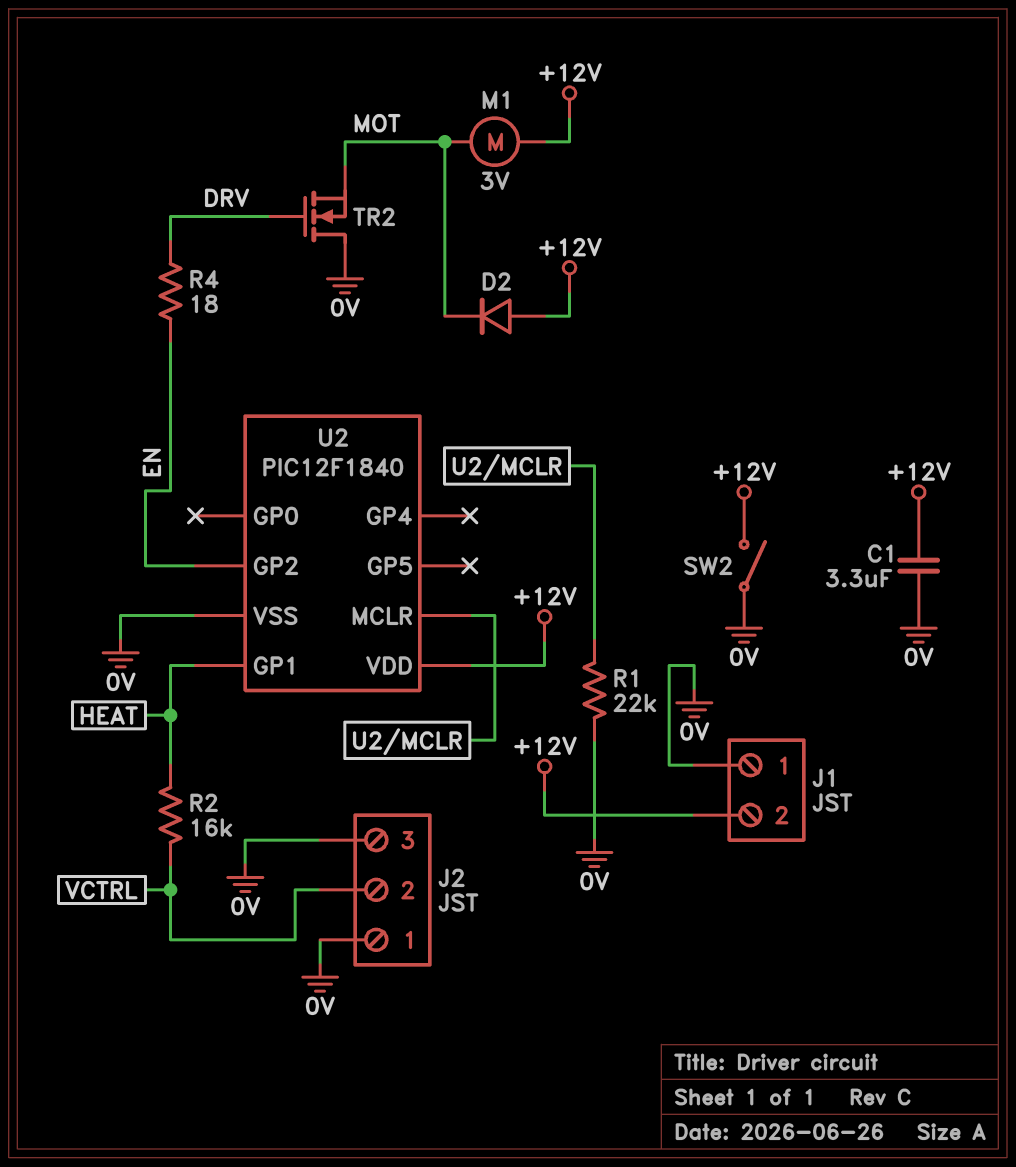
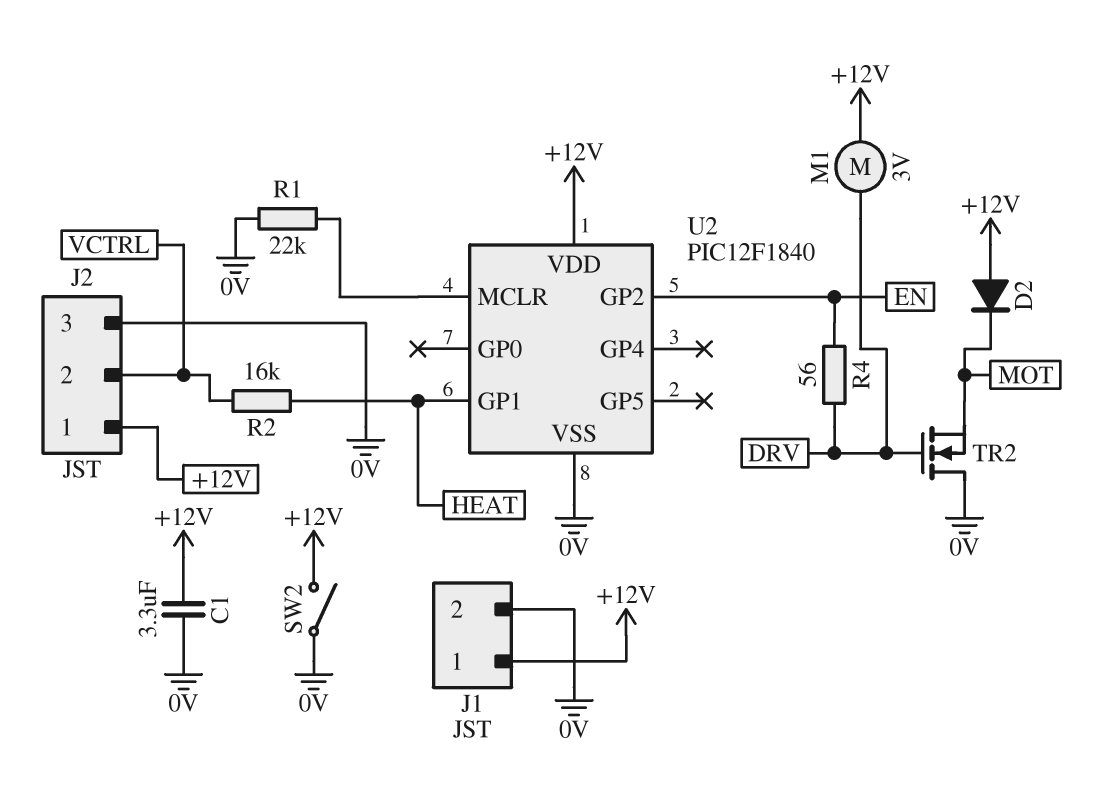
J1 pin 1: 0V -> +12V
J1 pin 2: +12V -> 0V
J2 pin 1: 0V -> +12V
M1: motor 3V (+12V, MOT) -> motor 3V (+12V, DRV)
R4: 18 (DRV, EN) -> 56 (DRV, EN)

